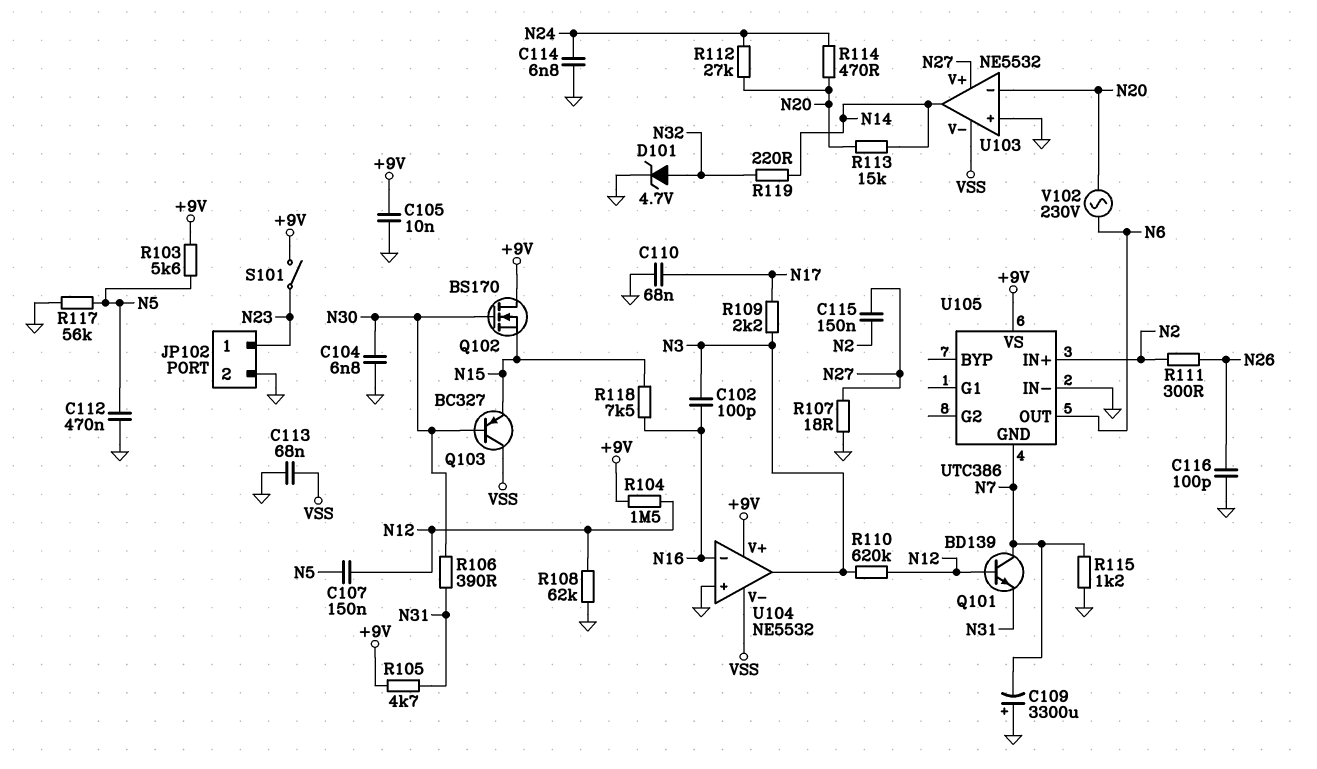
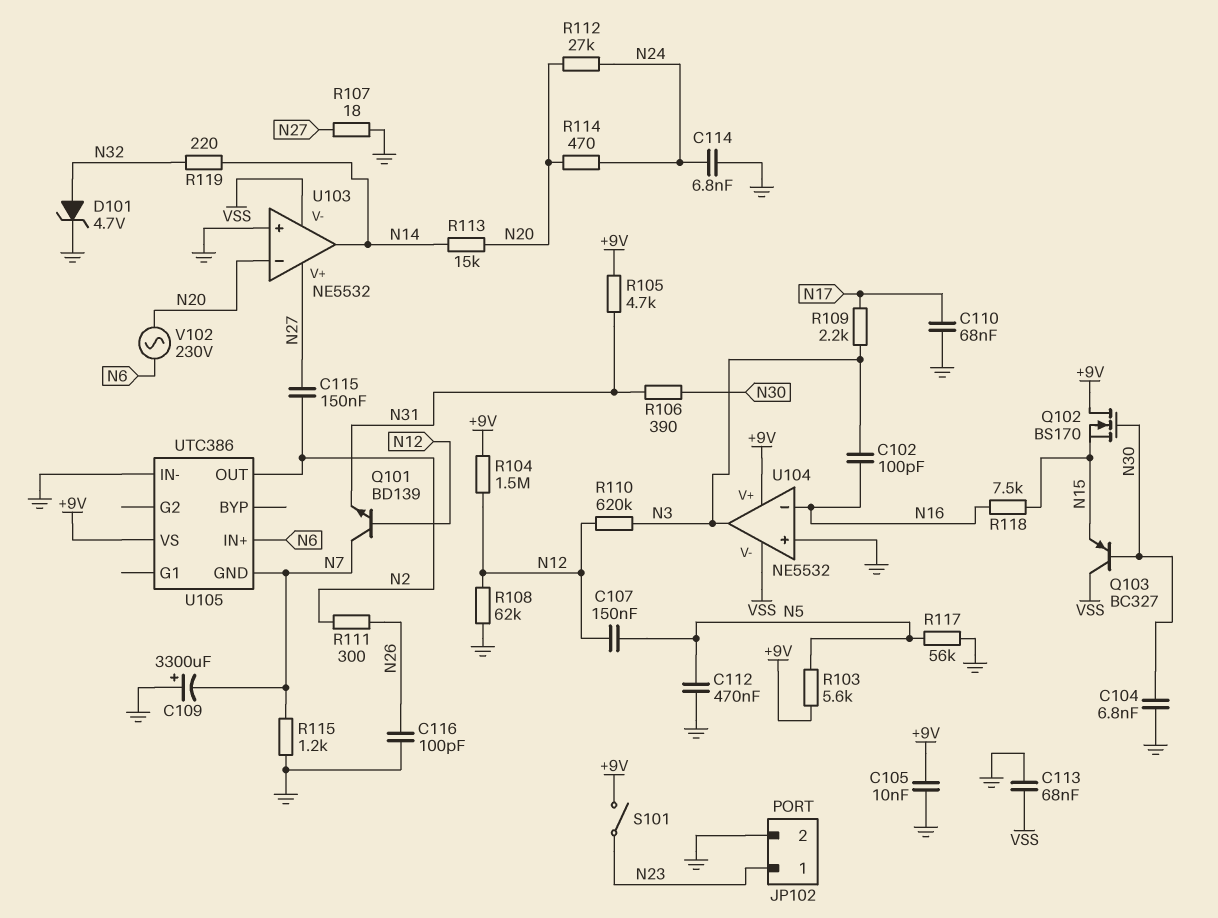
U105 pin IN+: N2 -> N6
U105 pin OUT: N6 -> N2

